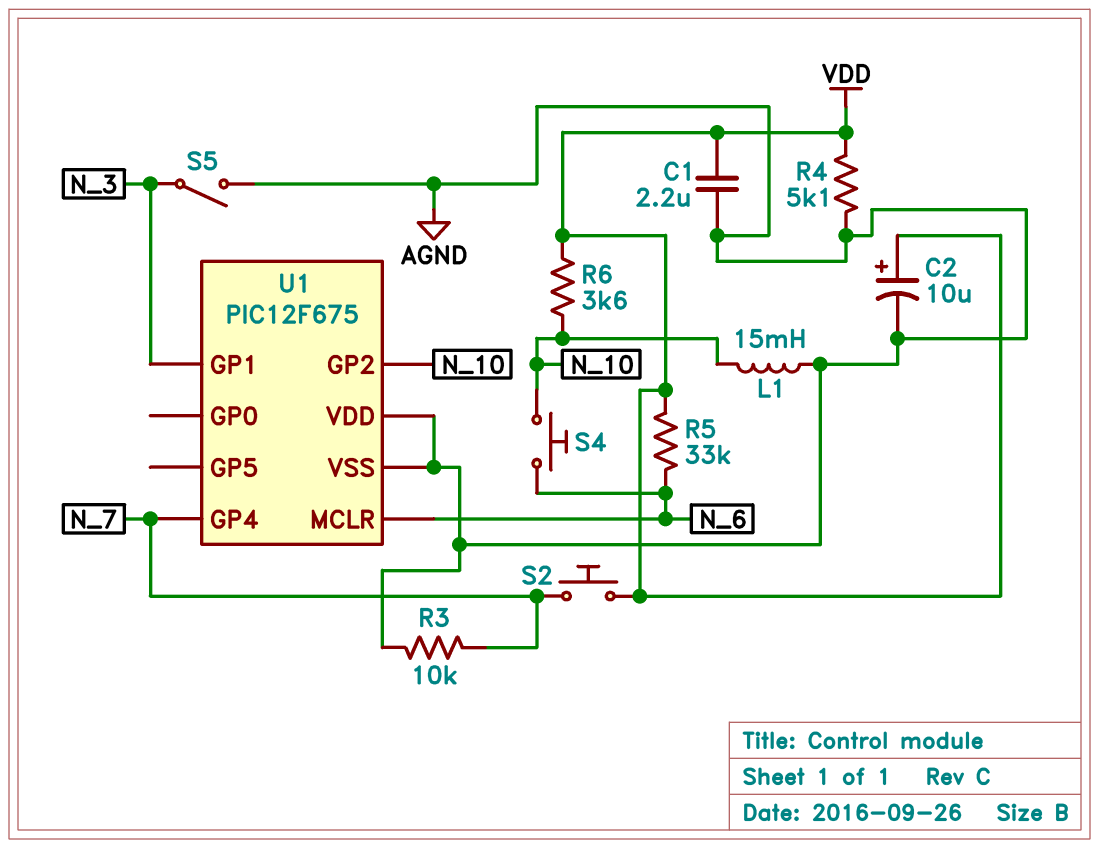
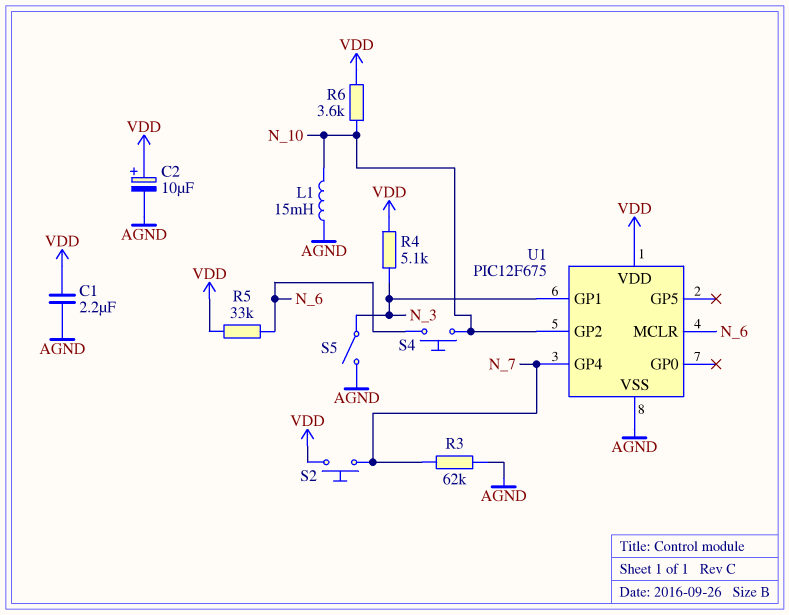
R3: 10k (AGND, N_7) -> 62k (AGND, N_7)
R4: 5.1k (AGND, VDD) -> 5.1k (N_3, VDD)
U1 pin VDD: AGND -> VDD

